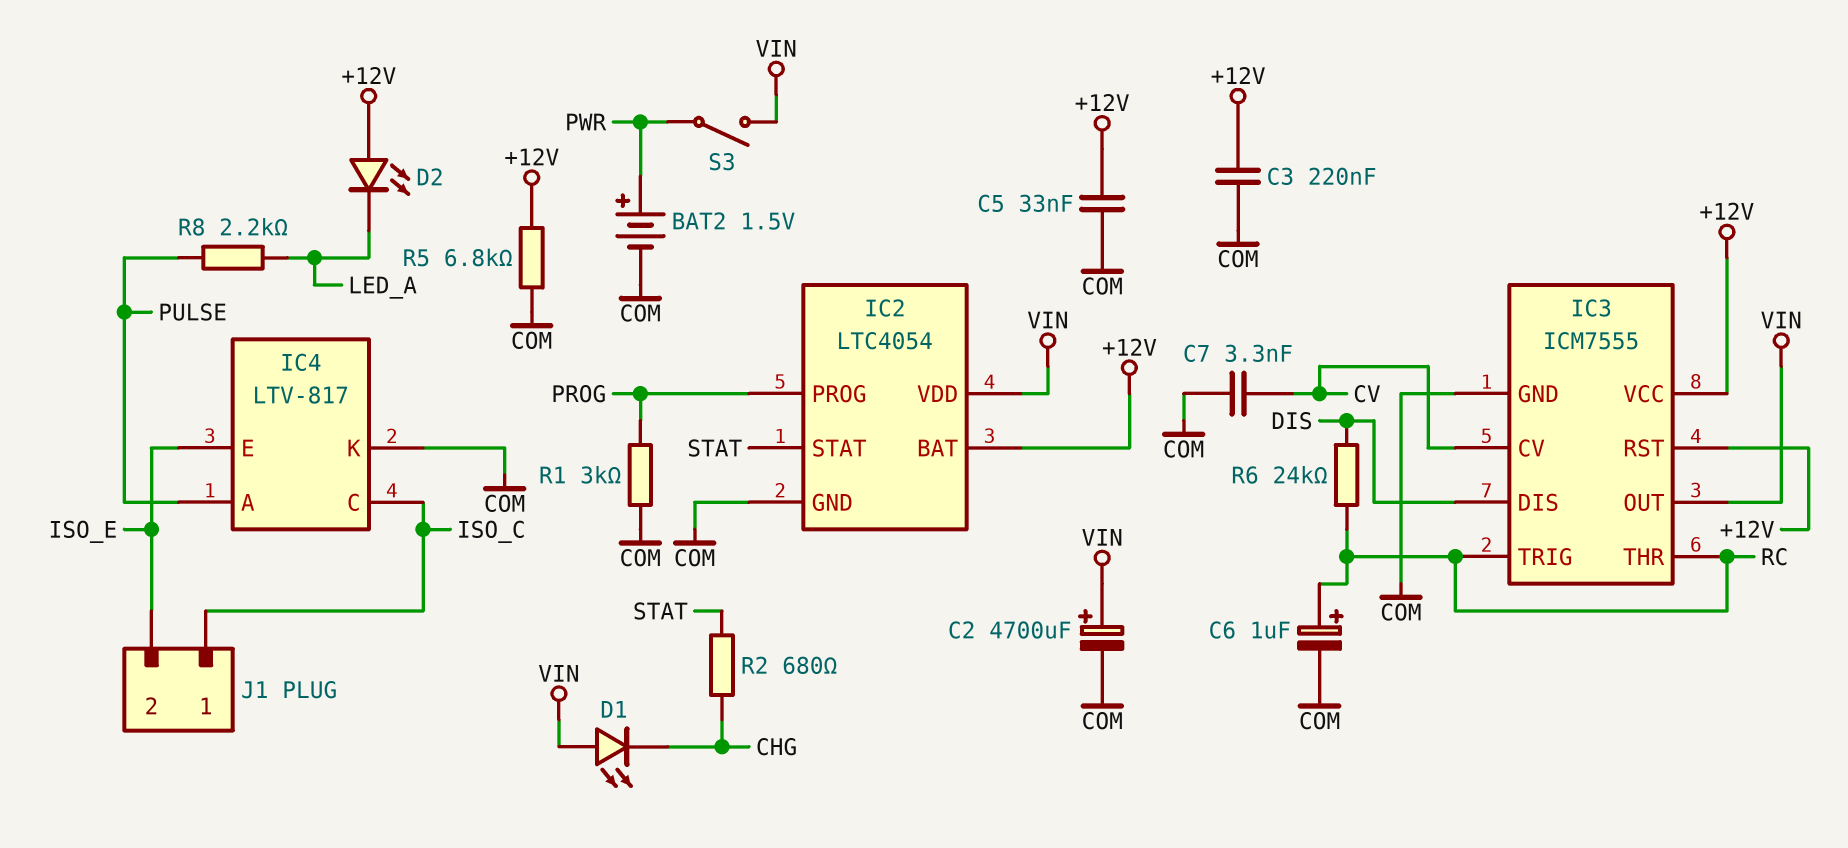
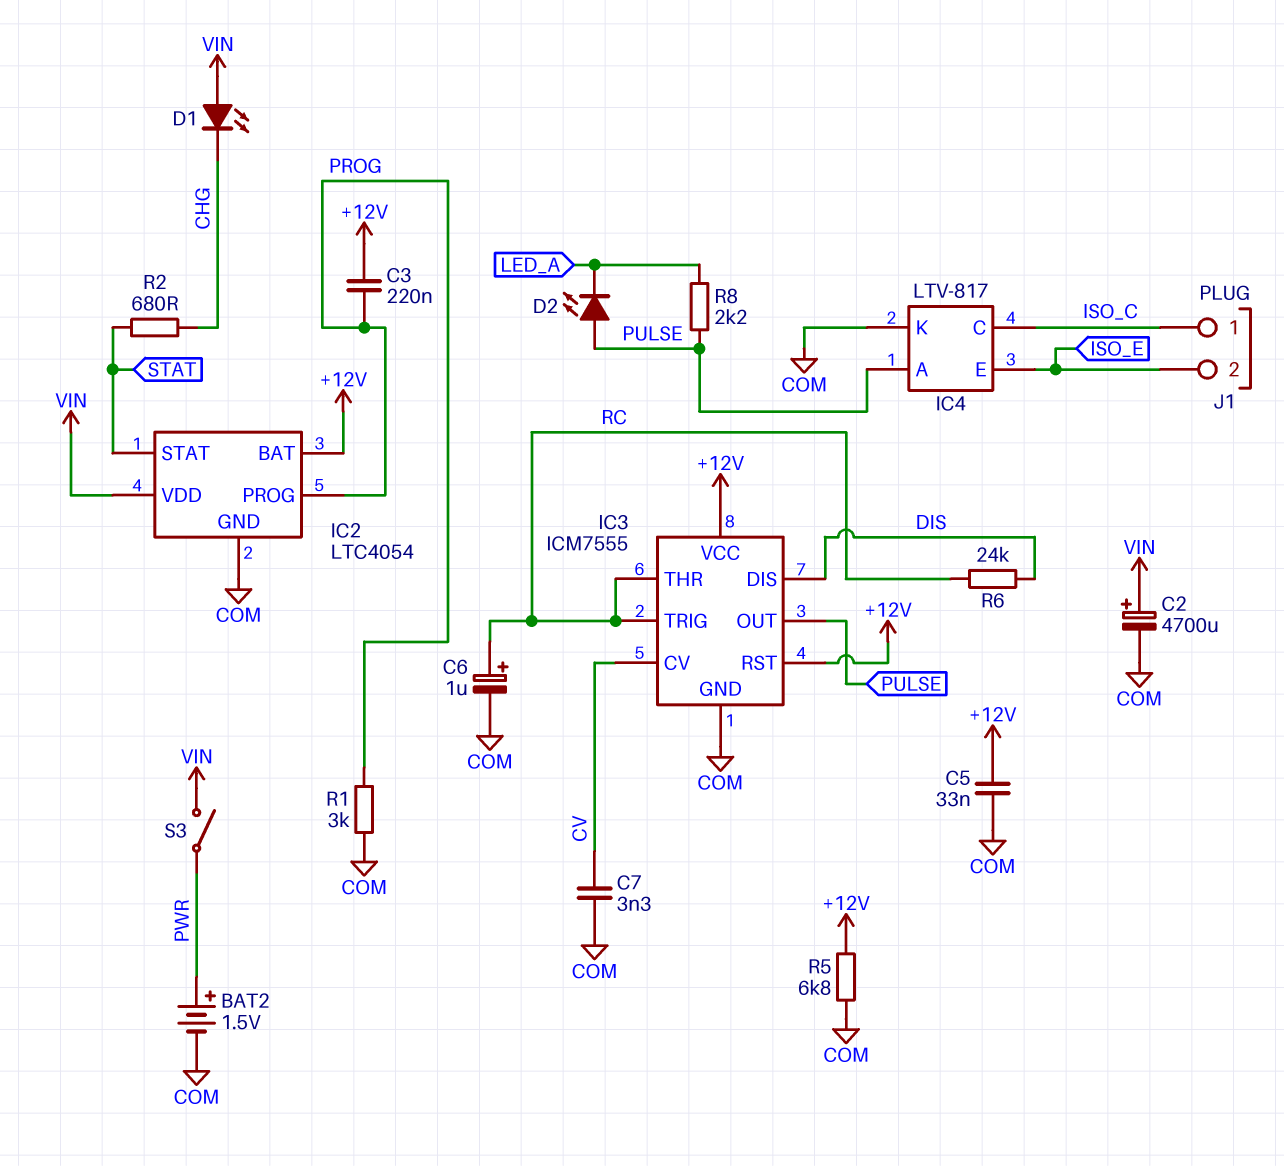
C3: 220nF (+12V, COM) -> 220nF (+12V, PROG)
D2: LED (A +12V, K LED_A) -> LED (A PULSE, K LED_A)
IC3 pin OUT: VIN -> PULSE

